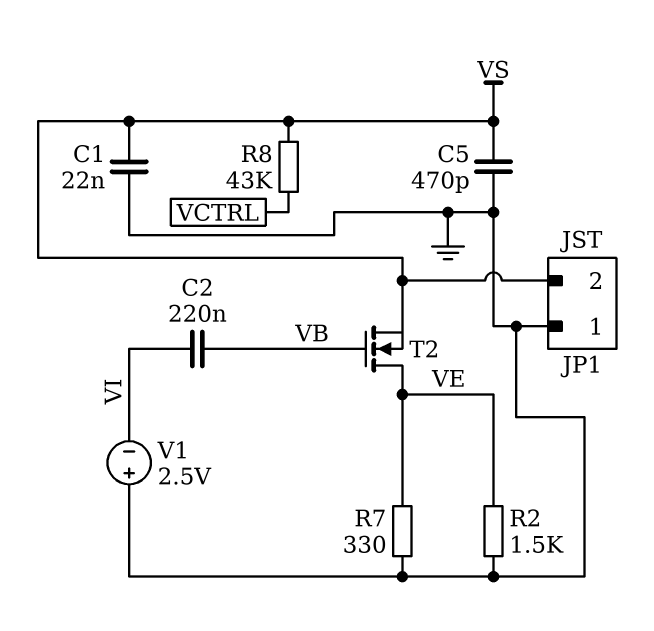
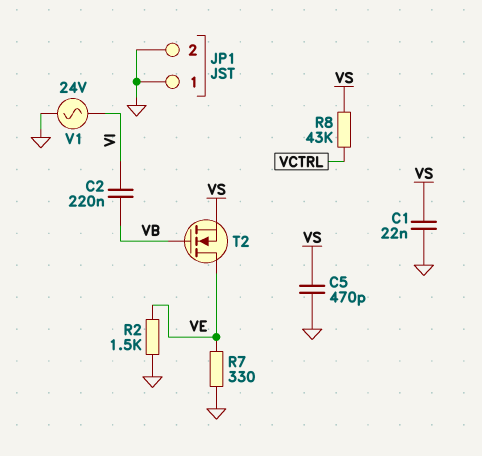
JP1 pin 2: VS -> GND
V1: 2.5V (plus GND, minus VI) -> AC 24V (GND, VI)

